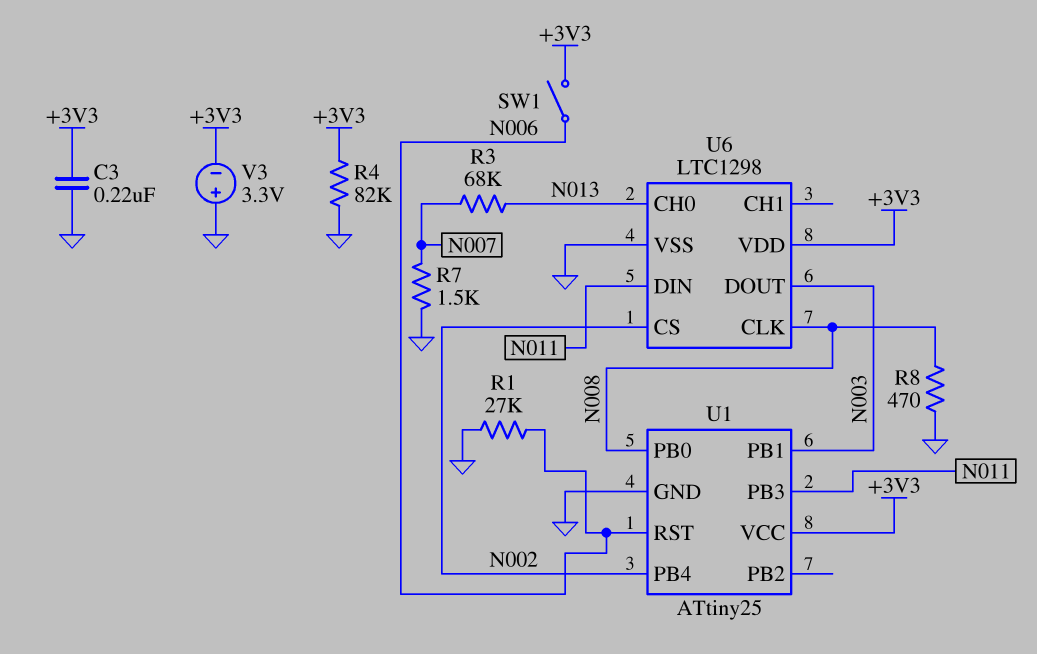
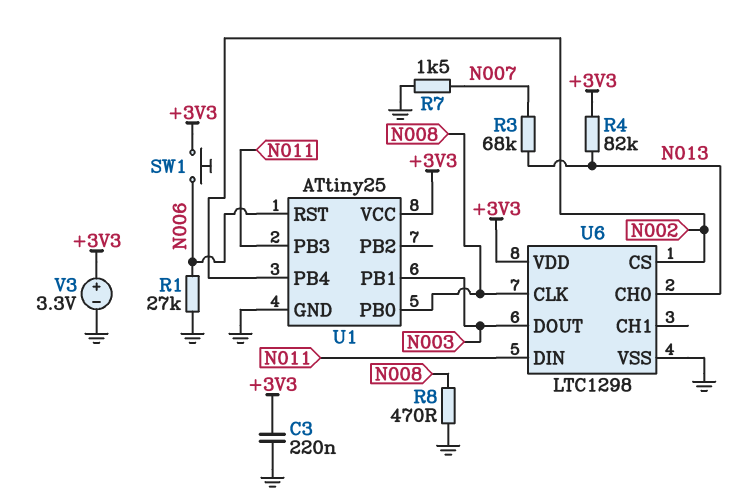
R4: 82k (+3V3, GND) -> 82k (+3V3, N013)
SW1: switch (+3V3, N006) -> button (+3V3, N006)
V3: 3.3V (plus GND, minus +3V3) -> 3.3V (plus +3V3, minus GND)

